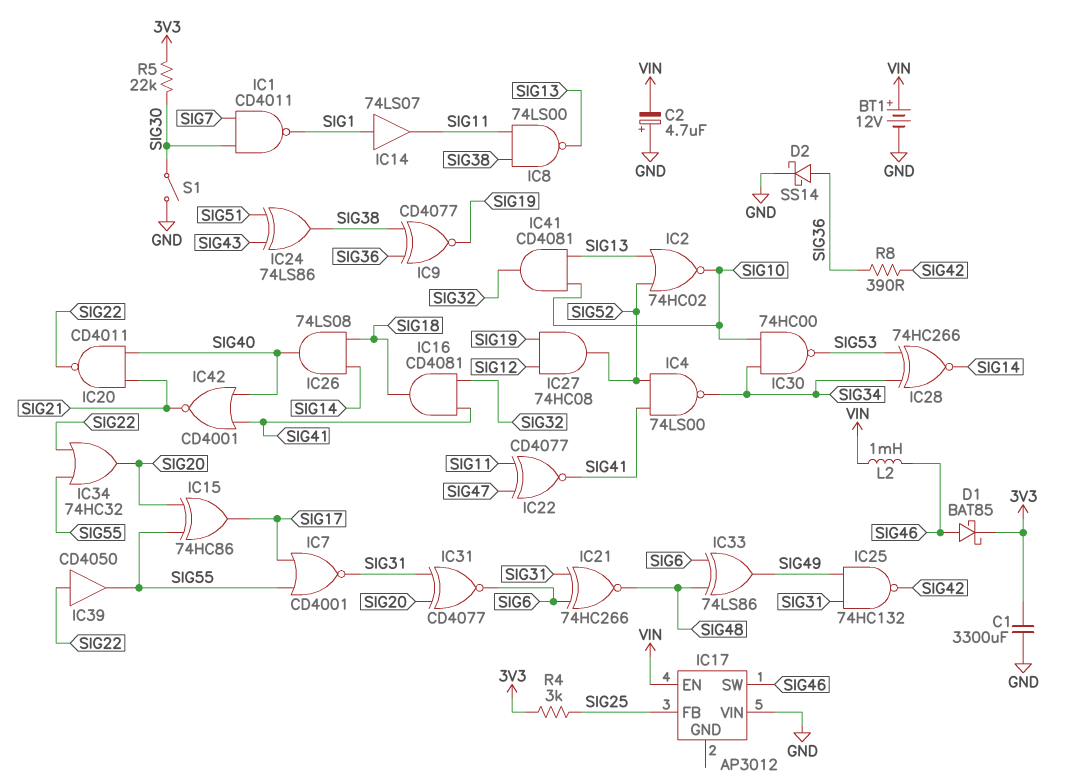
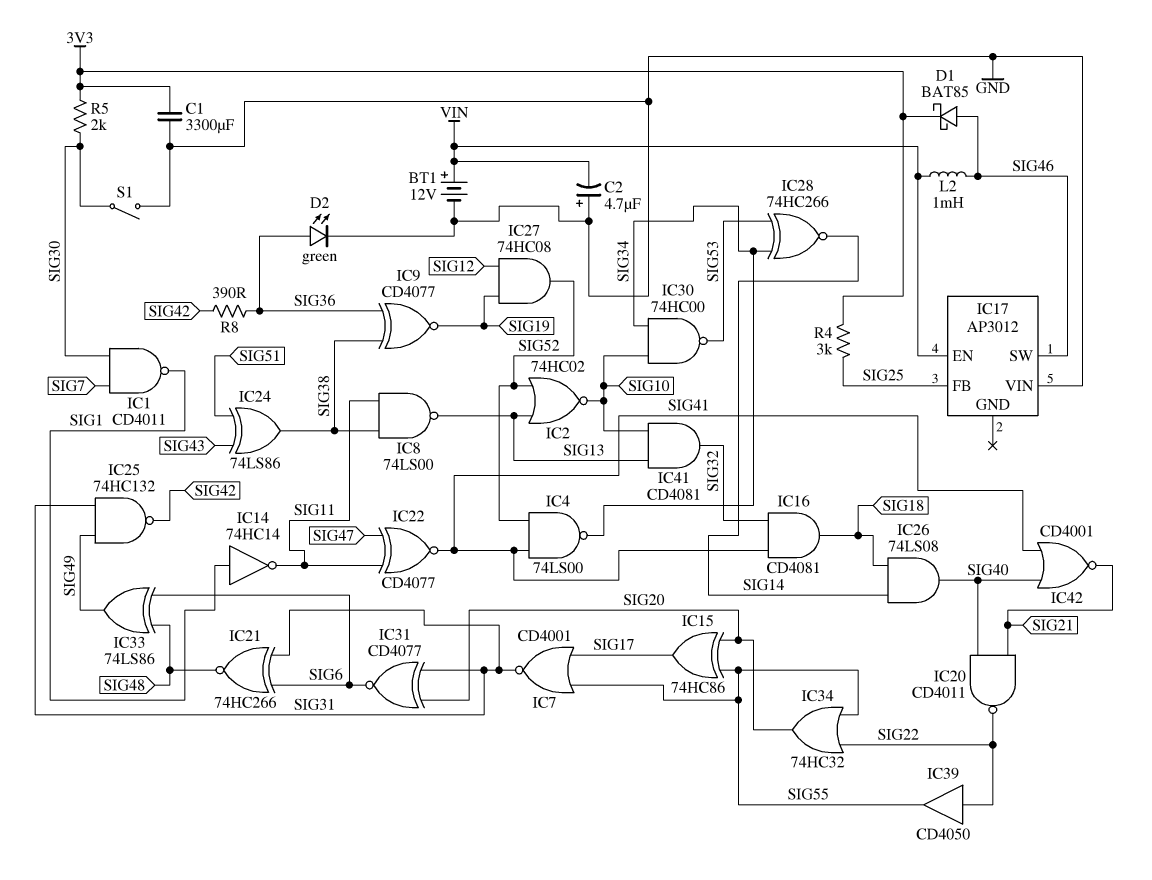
D2: schottky SS14 (A SIG36, K GND) -> LED green (A SIG36, K GND)
IC14: buffer 74LS07 (in SIG1, out SIG11) -> NOT 74HC14 (in SIG1, out SIG11)
R5: 22k (3V3, SIG30) -> 2k (3V3, SIG30)

